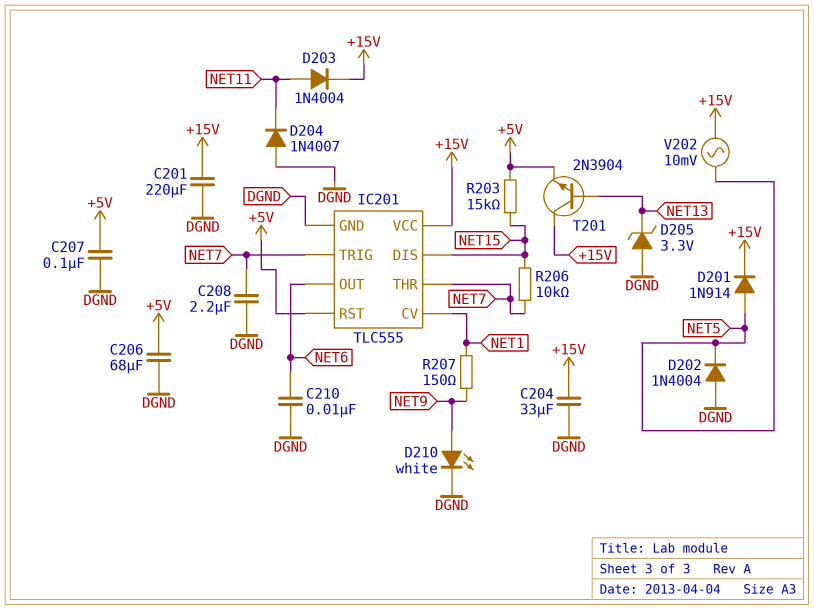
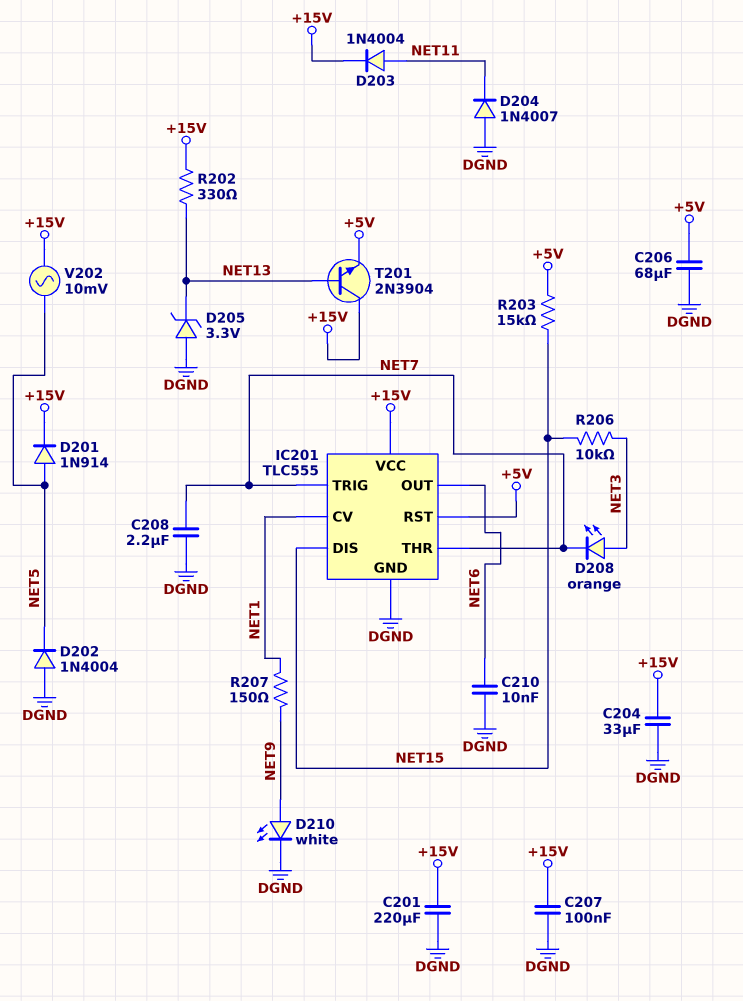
C207: 100nF (+5V, DGND) -> 100nF (+15V, DGND)
D208: none -> LED orange (A NET3, K NET7)
R202: none -> 330 (+15V, NET13)
R206: 10k (NET7, NET15) -> 10k (NET3, NET15)

